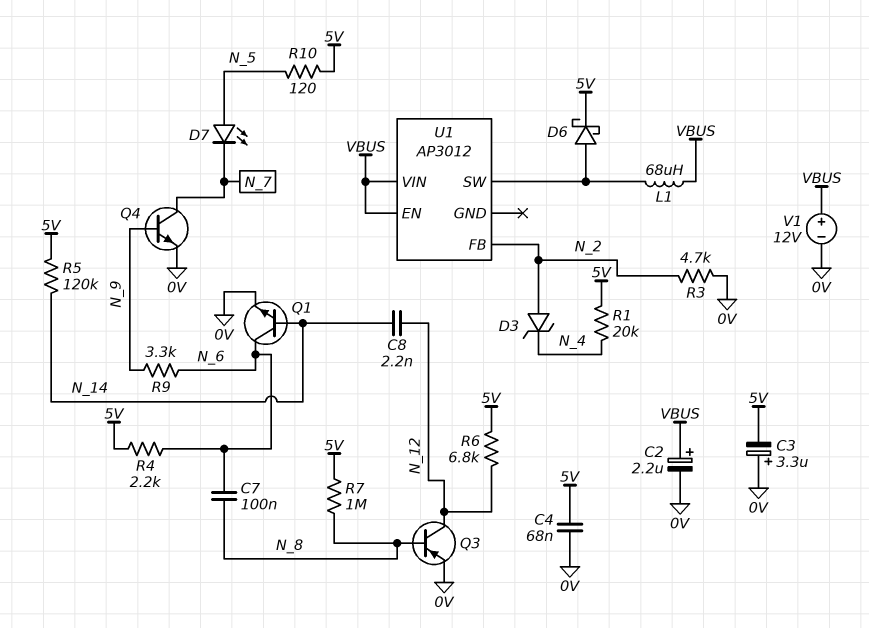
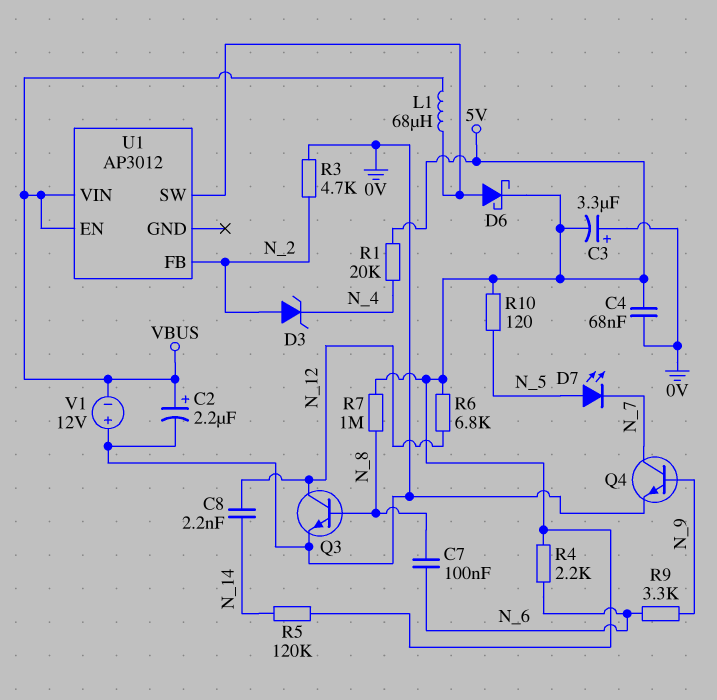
Q1: NPN (B N_14, C N_6, E 0V) -> none
Q3: PNP (B N_8, C N_12, E 0V) -> NPN (B N_8, C N_12, E 0V)
V1: 12V (plus VBUS, minus 0V) -> 12V (plus 0V, minus VBUS)

